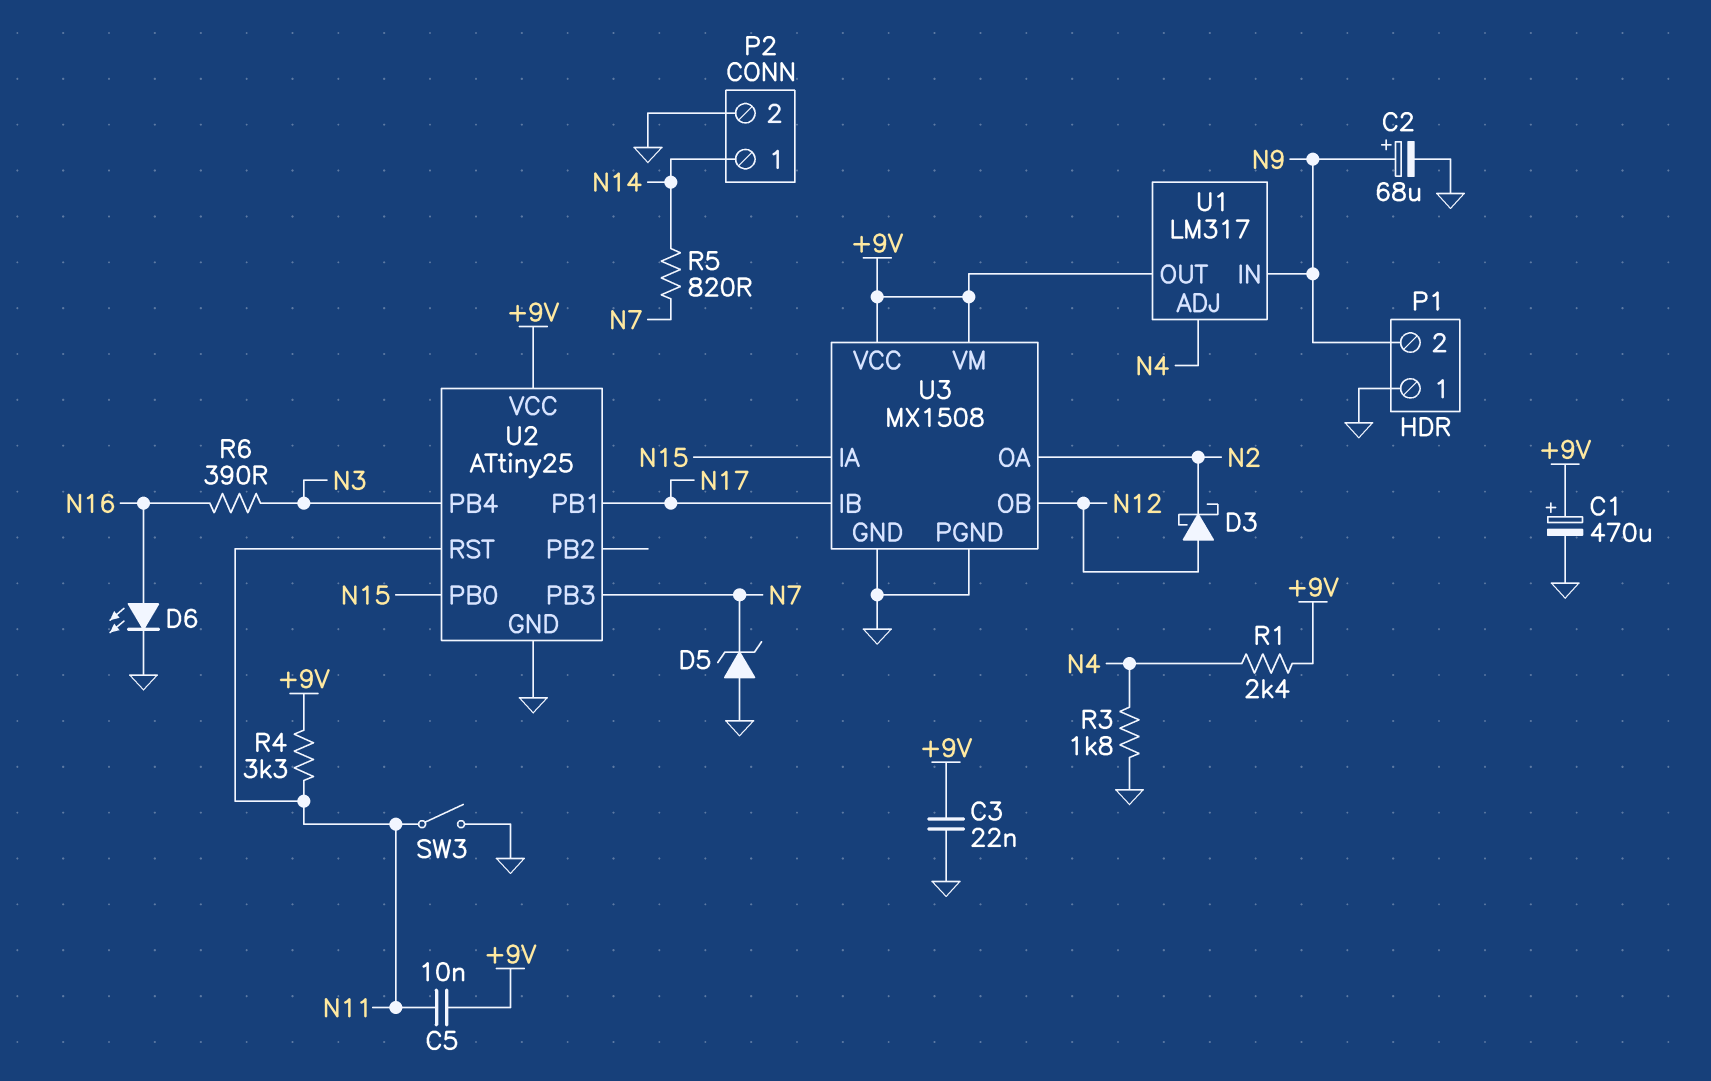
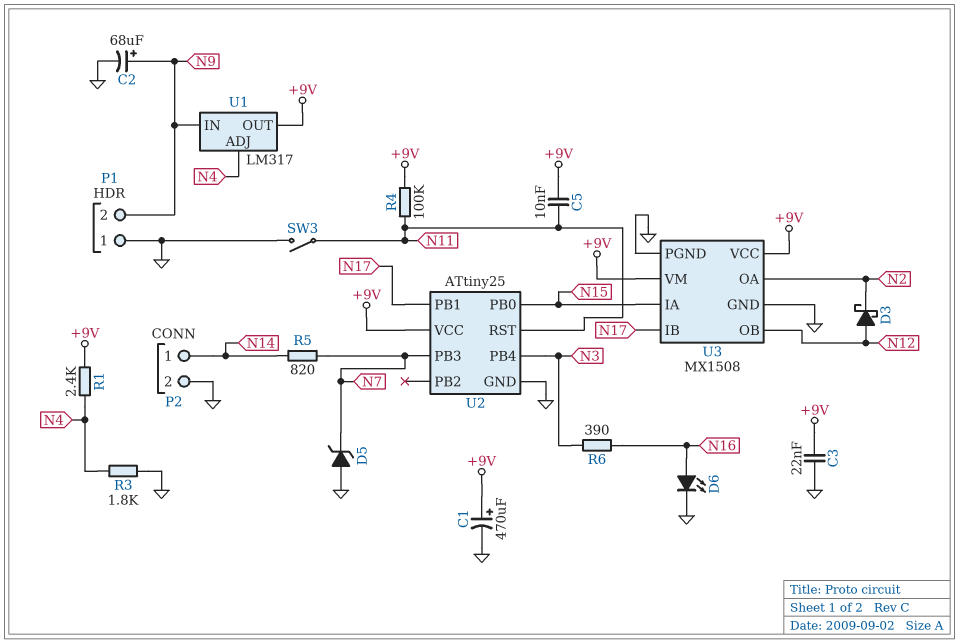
R4: 3.3k (+9V, N11) -> 100k (+9V, N11)

